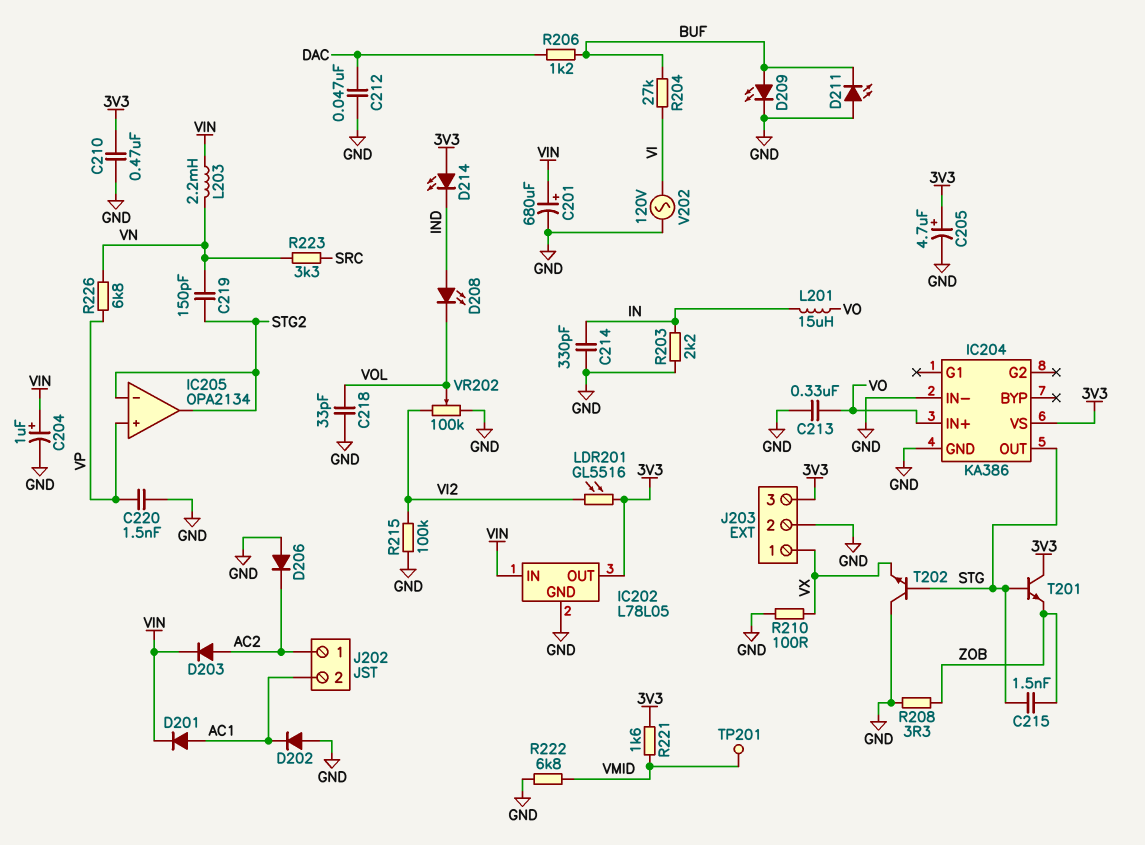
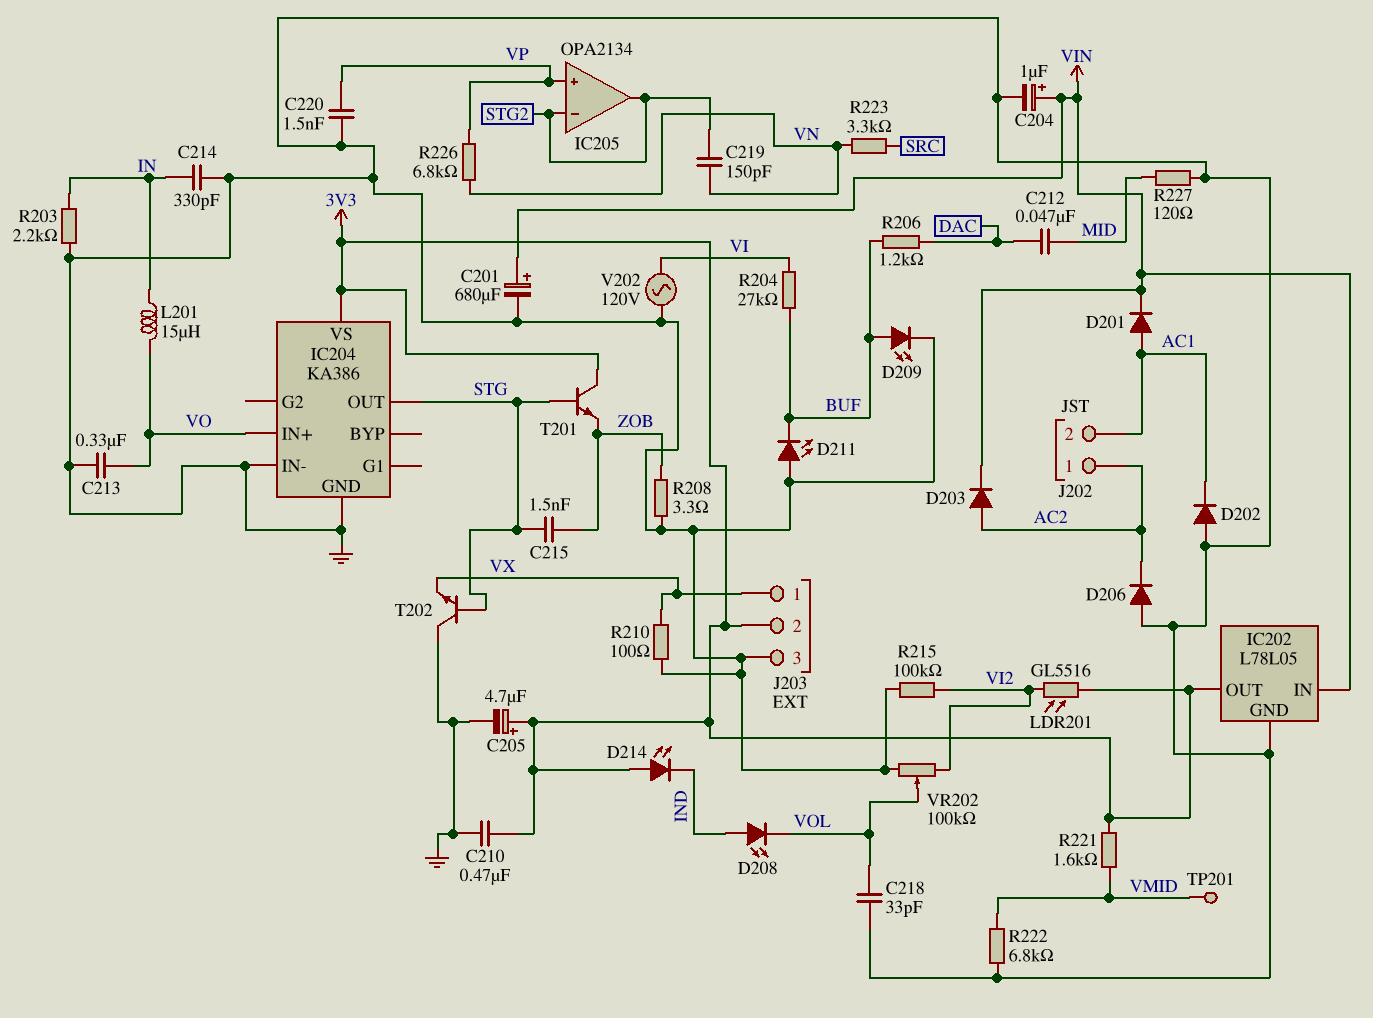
C212: 47nF (DAC, GND) -> 47nF (DAC, MID)
J203 pin 2: GND -> 3V3
J203 pin 3: 3V3 -> GND
L203: 2.2mH (VIN, VN) -> none
R227: none -> 120 (GND, MID)

